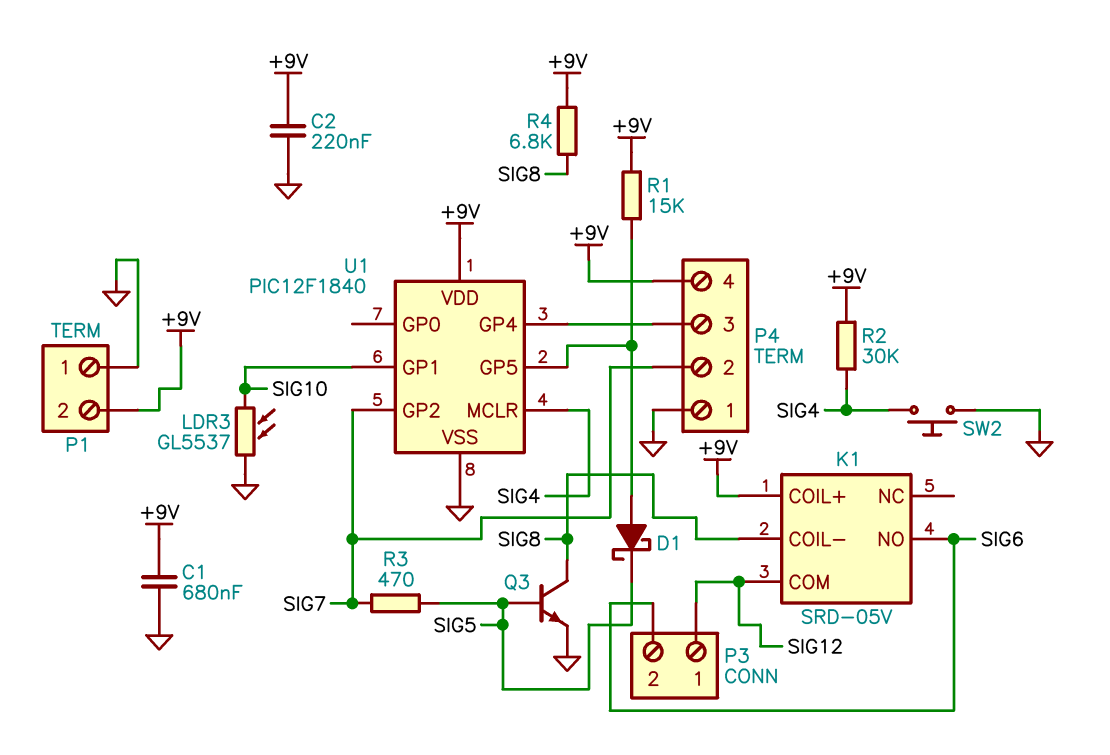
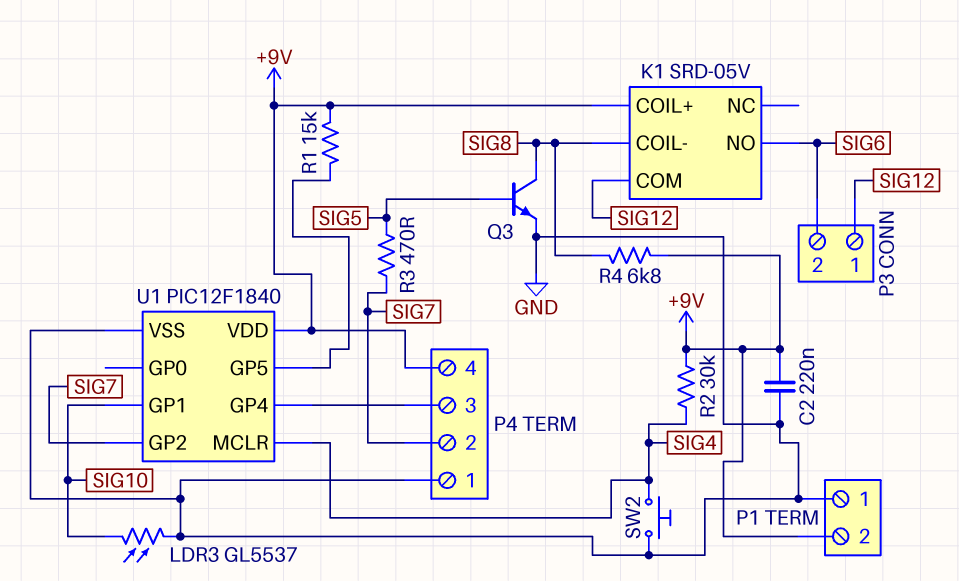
C1: 680nF (+9V, GND) -> none
D1: schottky (A U1/GP5, K SIG5) -> none

